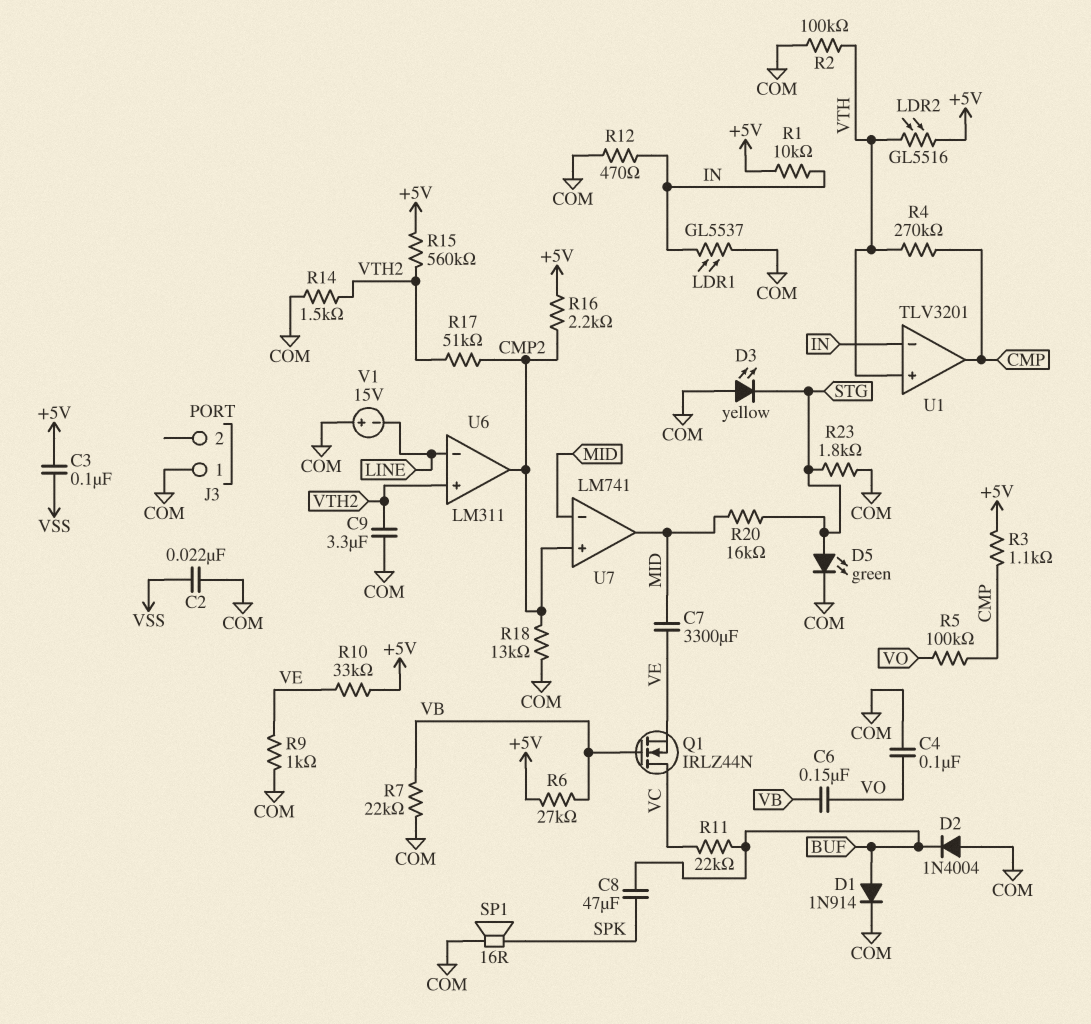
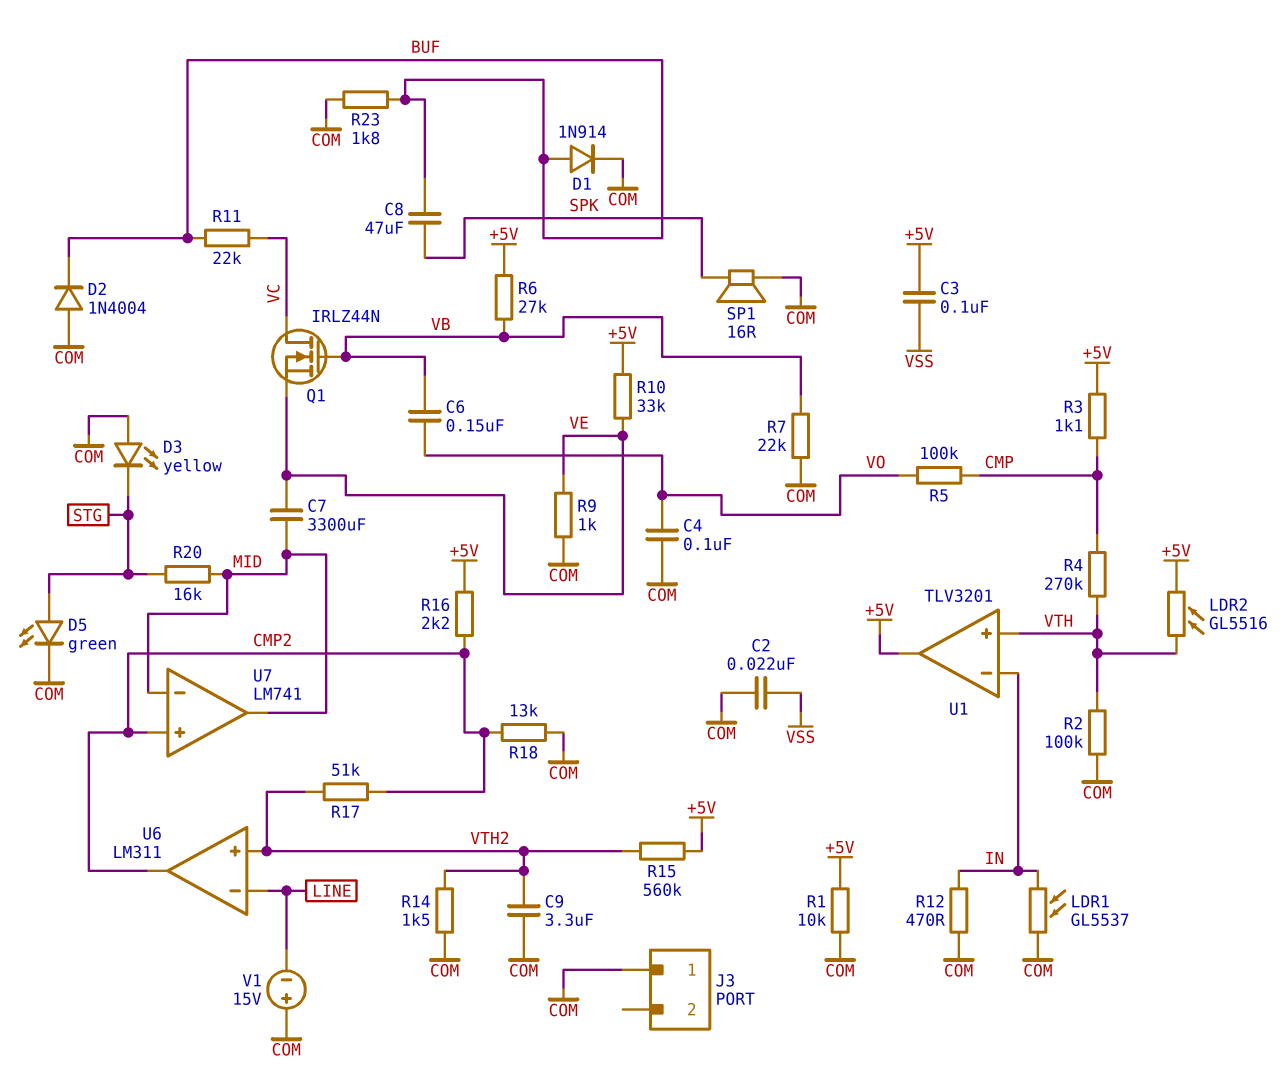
R1: 10k (+5V, IN) -> 10k (+5V, COM)
R23: 1.8k (COM, STG) -> 1.8k (BUF, COM)
U1 pin out: CMP -> +5V

